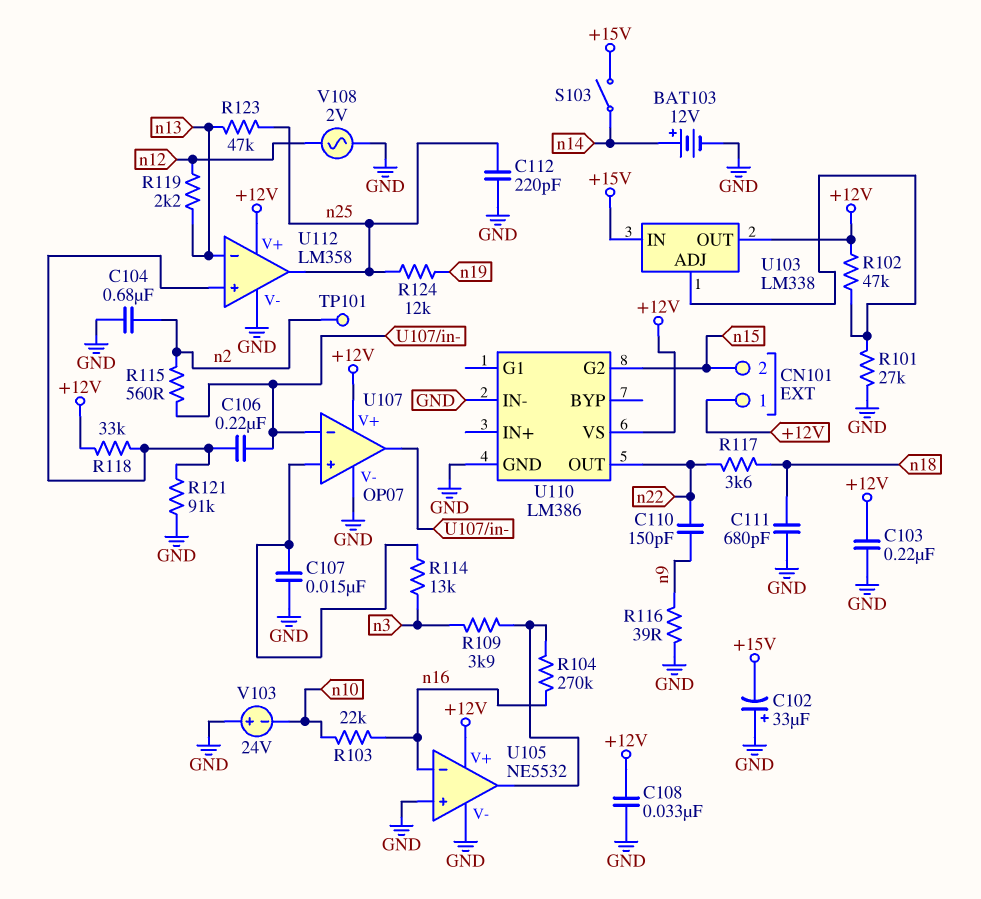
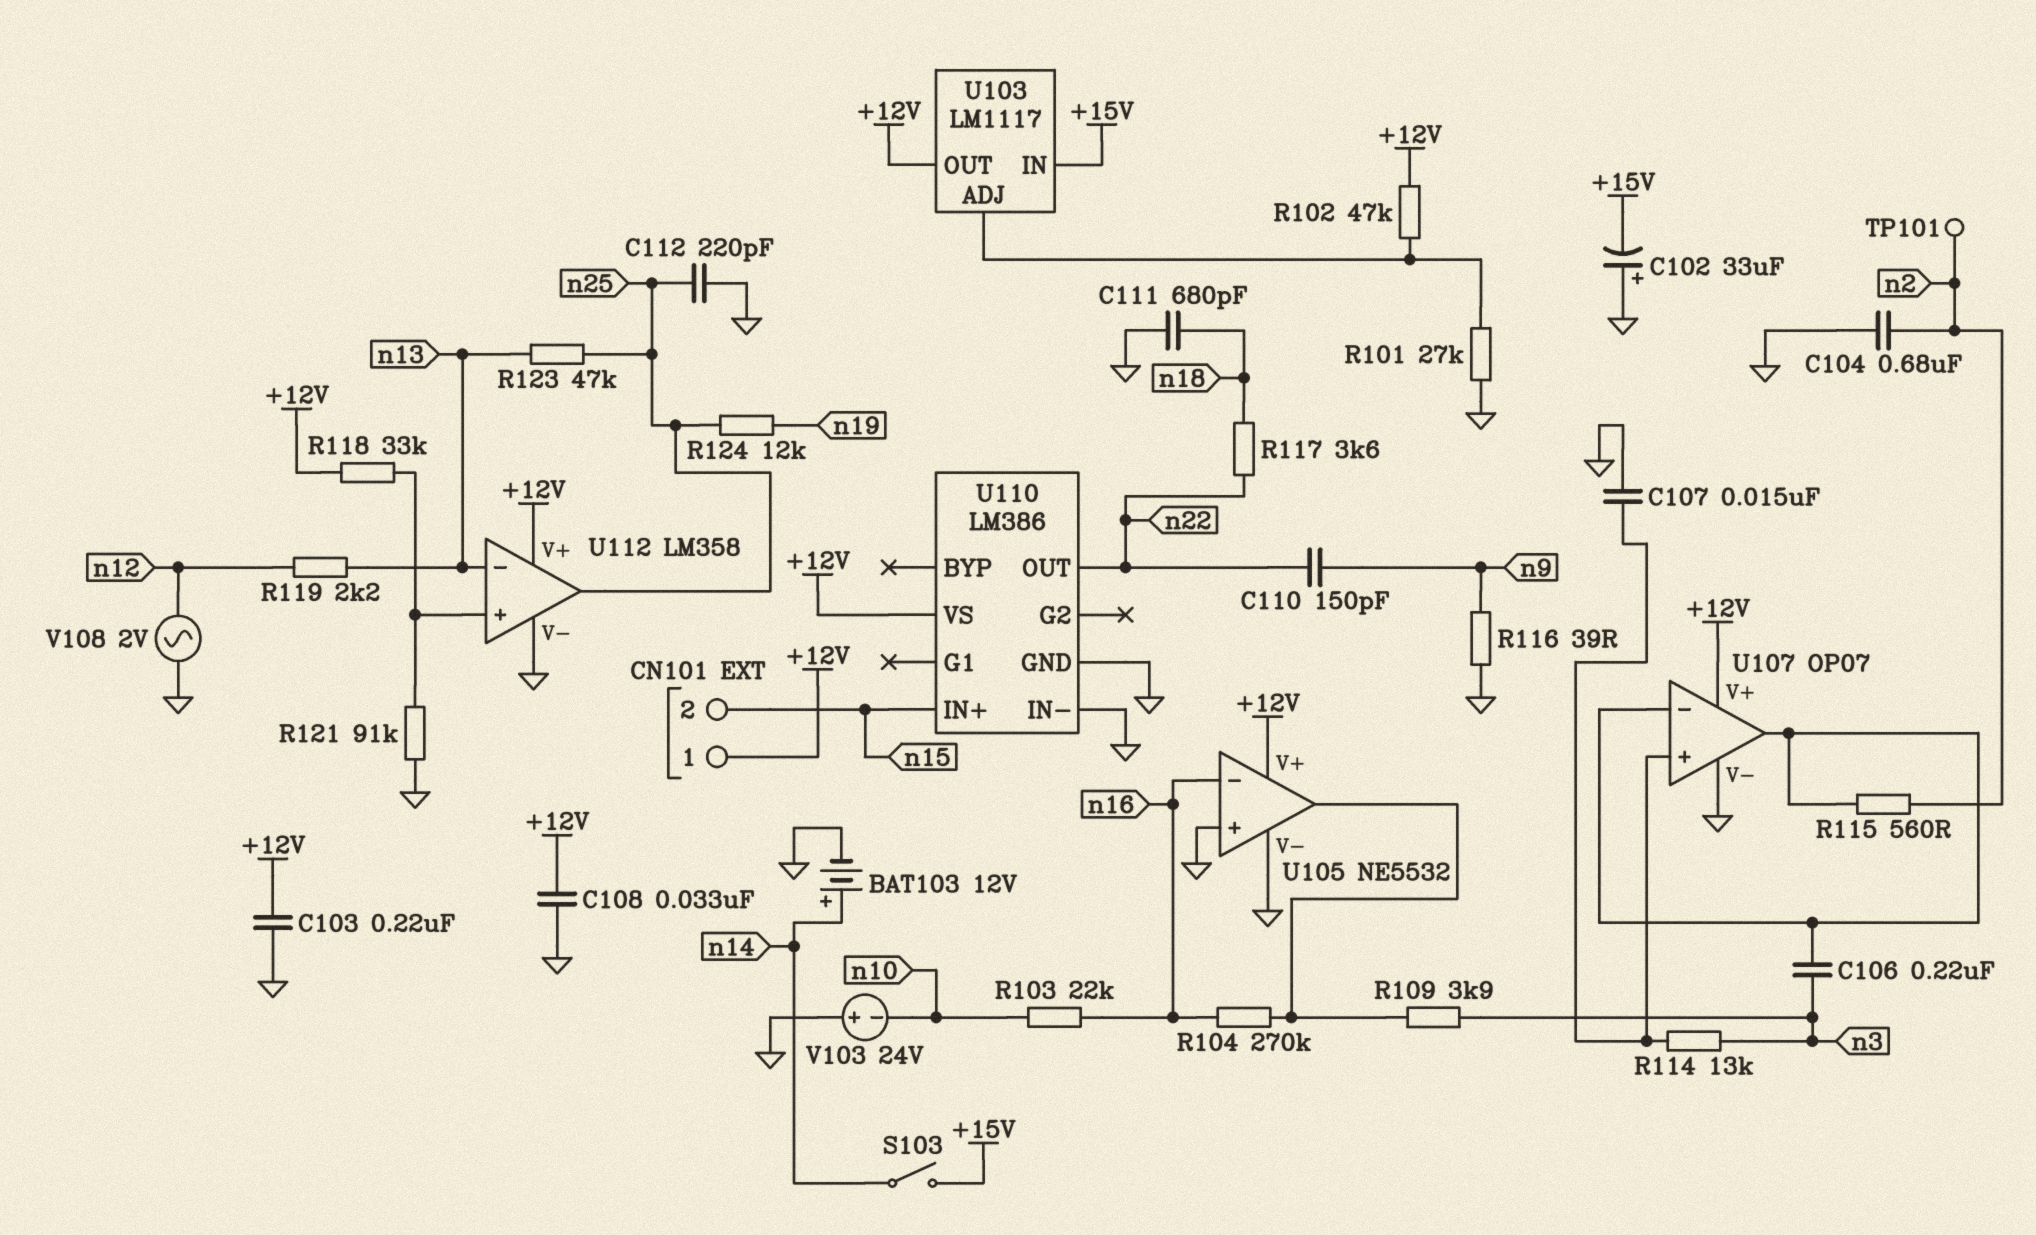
C106: 220nF (U107/in-, U112/in+) -> 220nF (U107/in-, n3)
U103: LM338 -> LM1117
U110 pin G2: n15 -> none
U110 pin IN+: none -> n15

